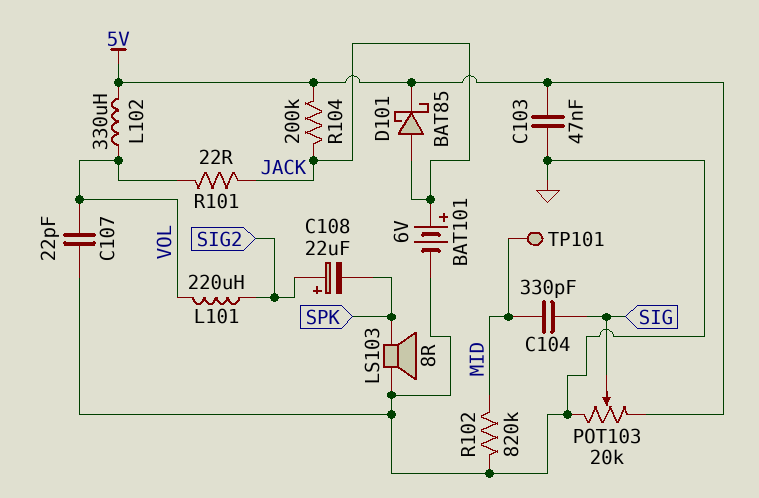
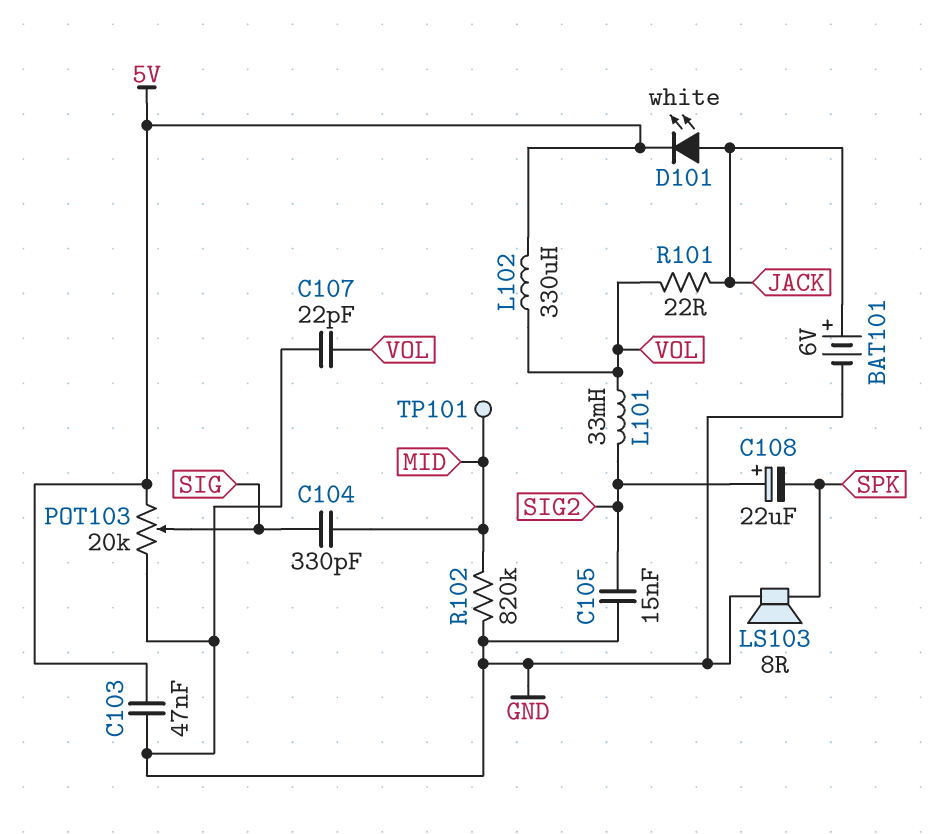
C105: none -> 15nF (GND, SIG2)
D101: schottky BAT85 (A JACK, K 5V) -> LED white (A JACK, K 5V)
L101: 220uH (SIG2, VOL) -> 33mH (SIG2, VOL)
R104: 200k (5V, JACK) -> none

